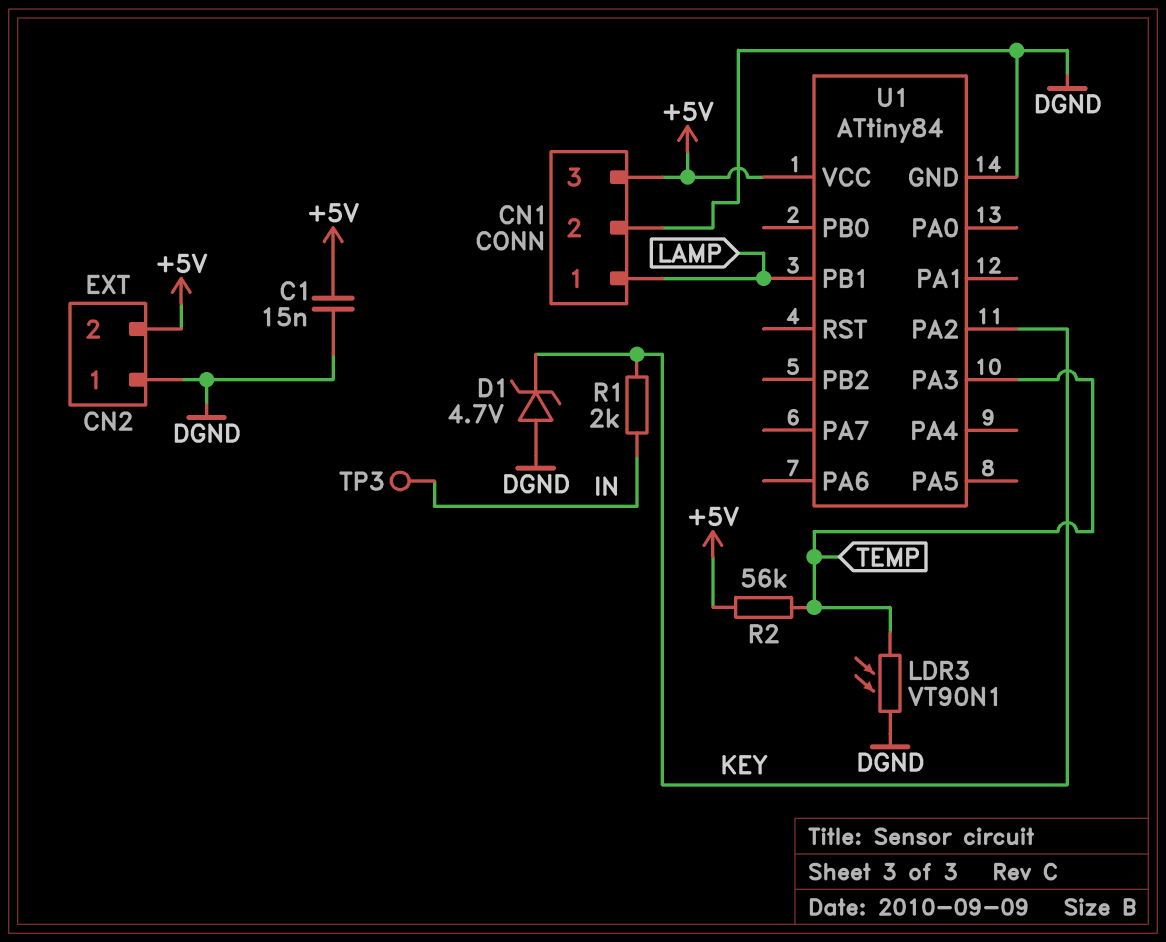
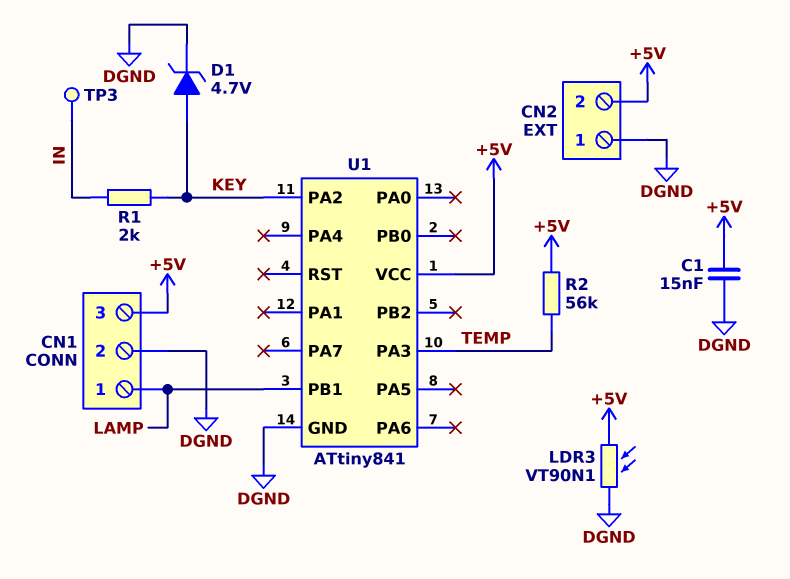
D1: zener 4.7V (A DGND, K KEY) -> zener 4.7V (A KEY, K DGND)
LDR3: VT90N1 (DGND, TEMP) -> VT90N1 (+5V, DGND)
U1: ATtiny84 -> ATtiny841

